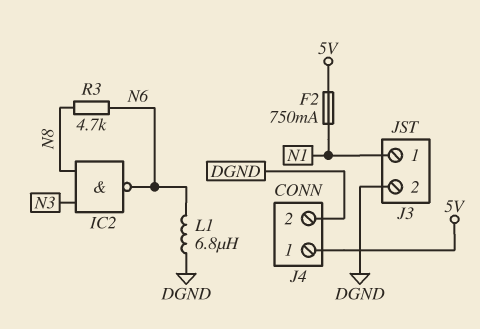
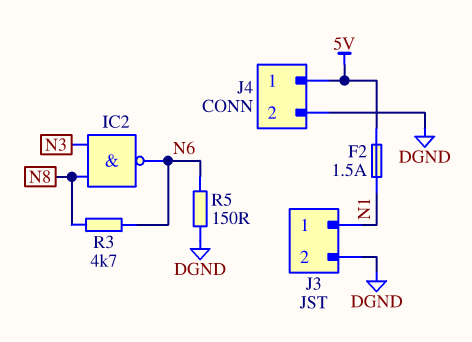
F2: 750mA (5V, N1) -> 1.5A (5V, N1)
L1: 6.8uH (DGND, N6) -> none
R5: none -> 150 (DGND, N6)

